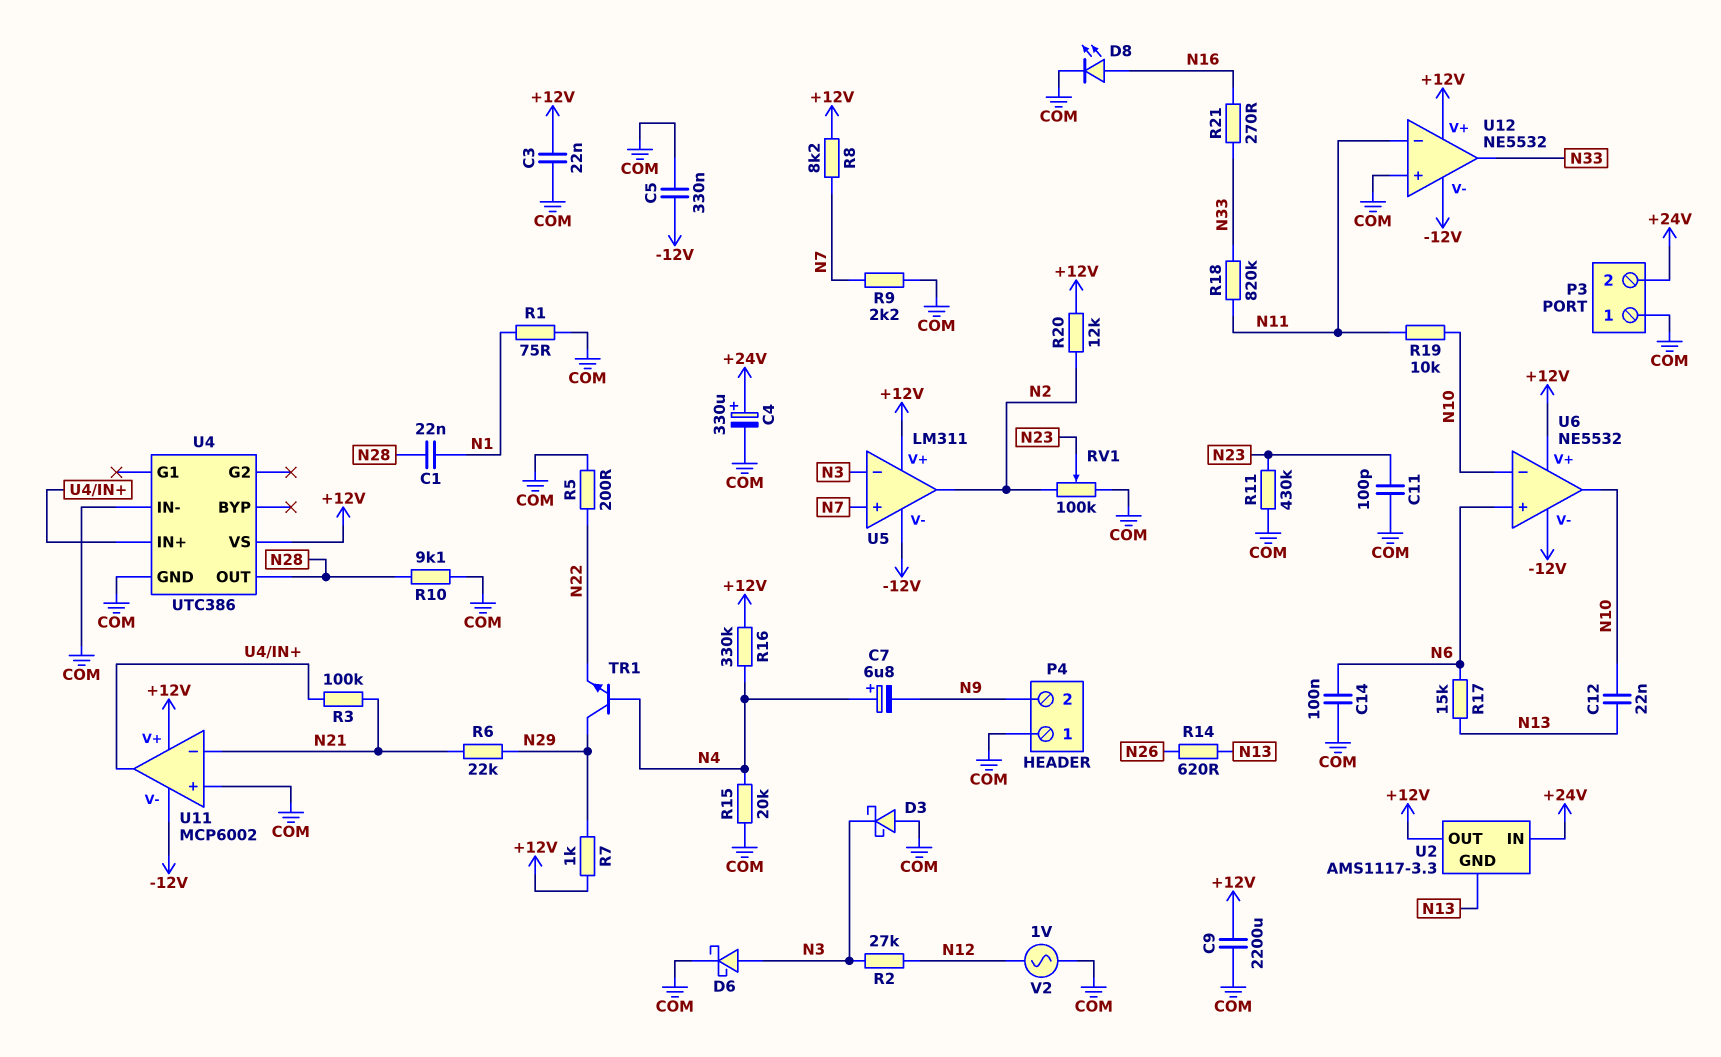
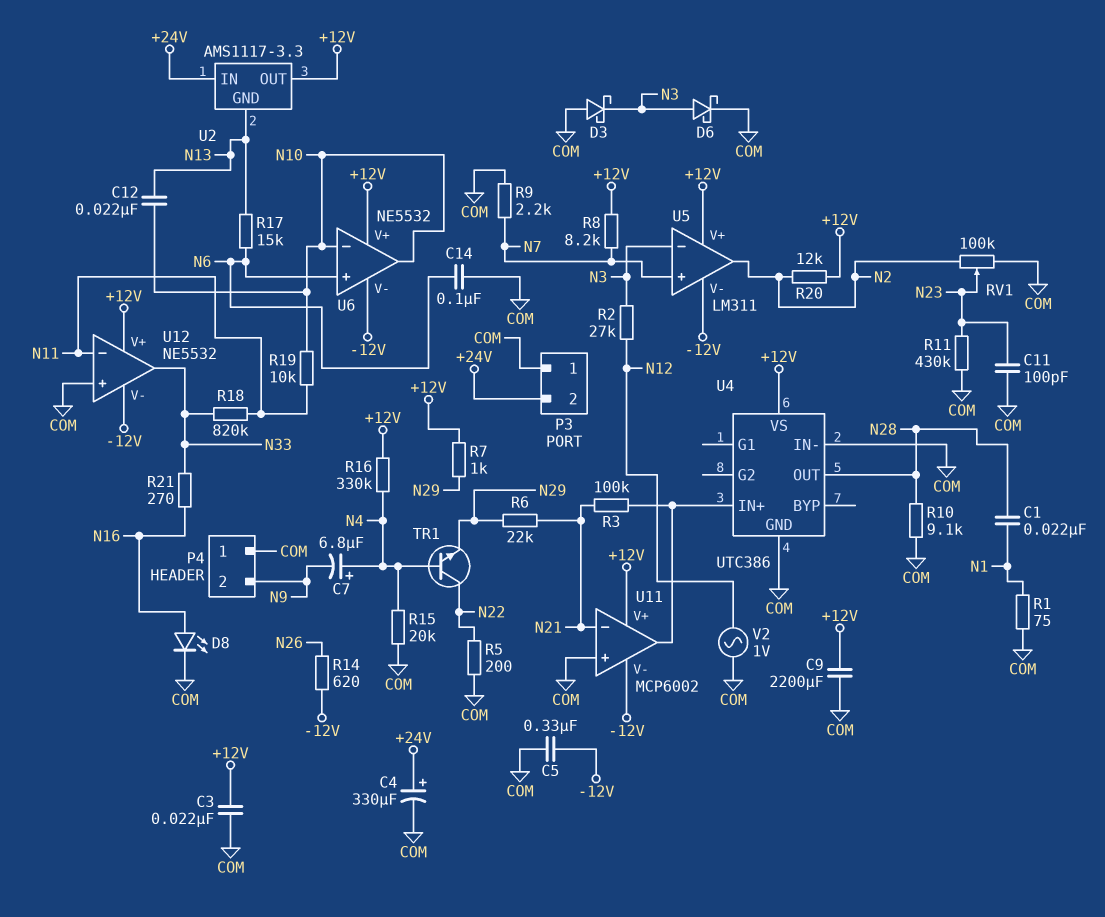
R14: 620 (N13, N26) -> 620 (-12V, N26)
TR1: NPN (B N4, C N29, E N22) -> NPN (B N4, C N22, E N29)

